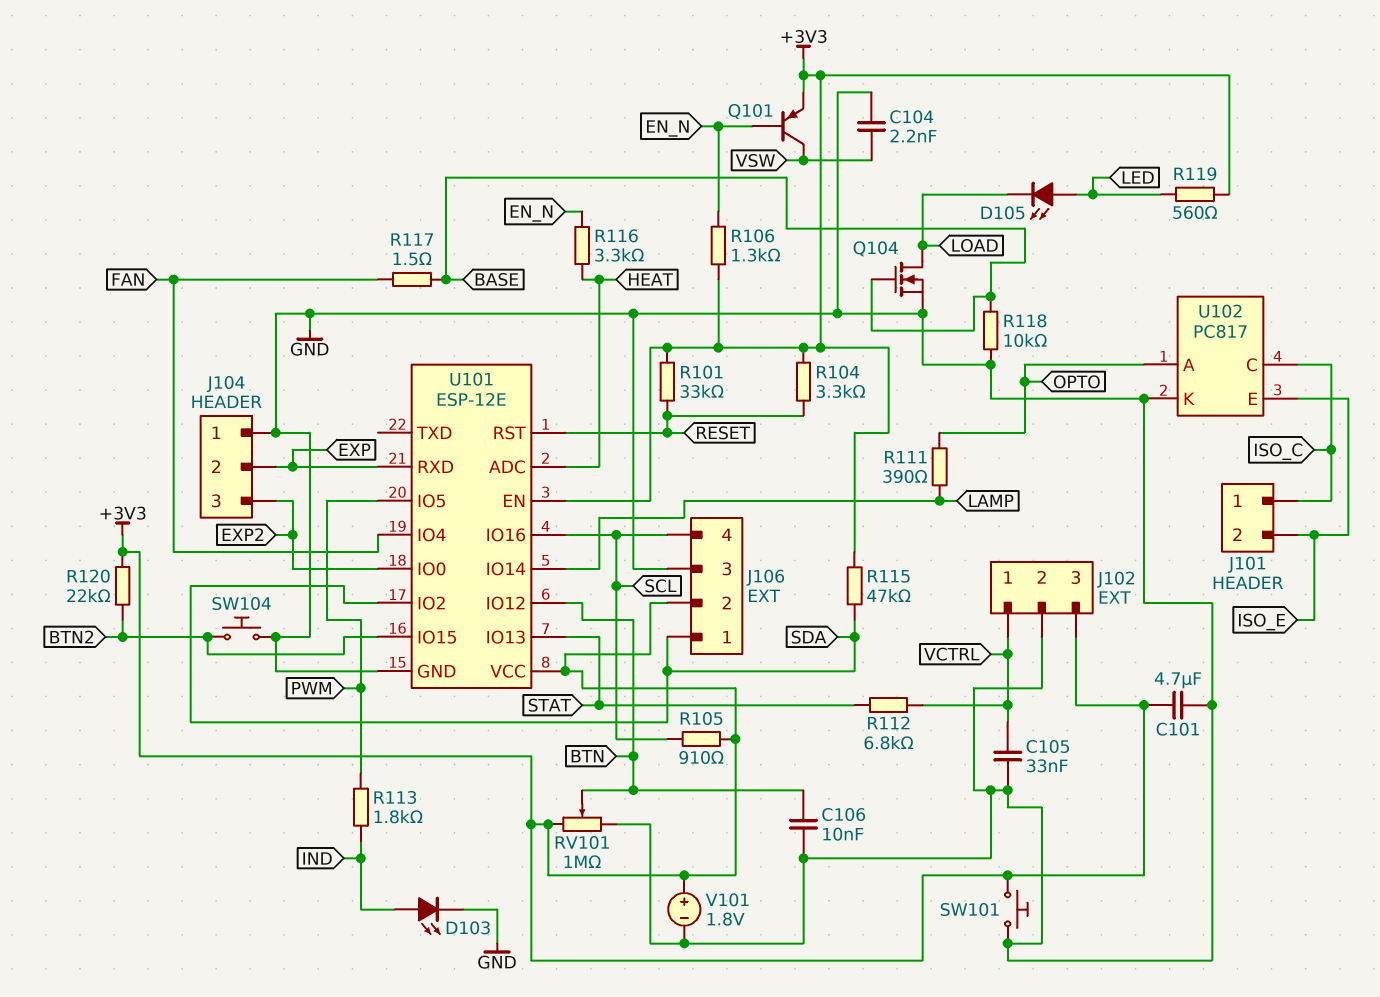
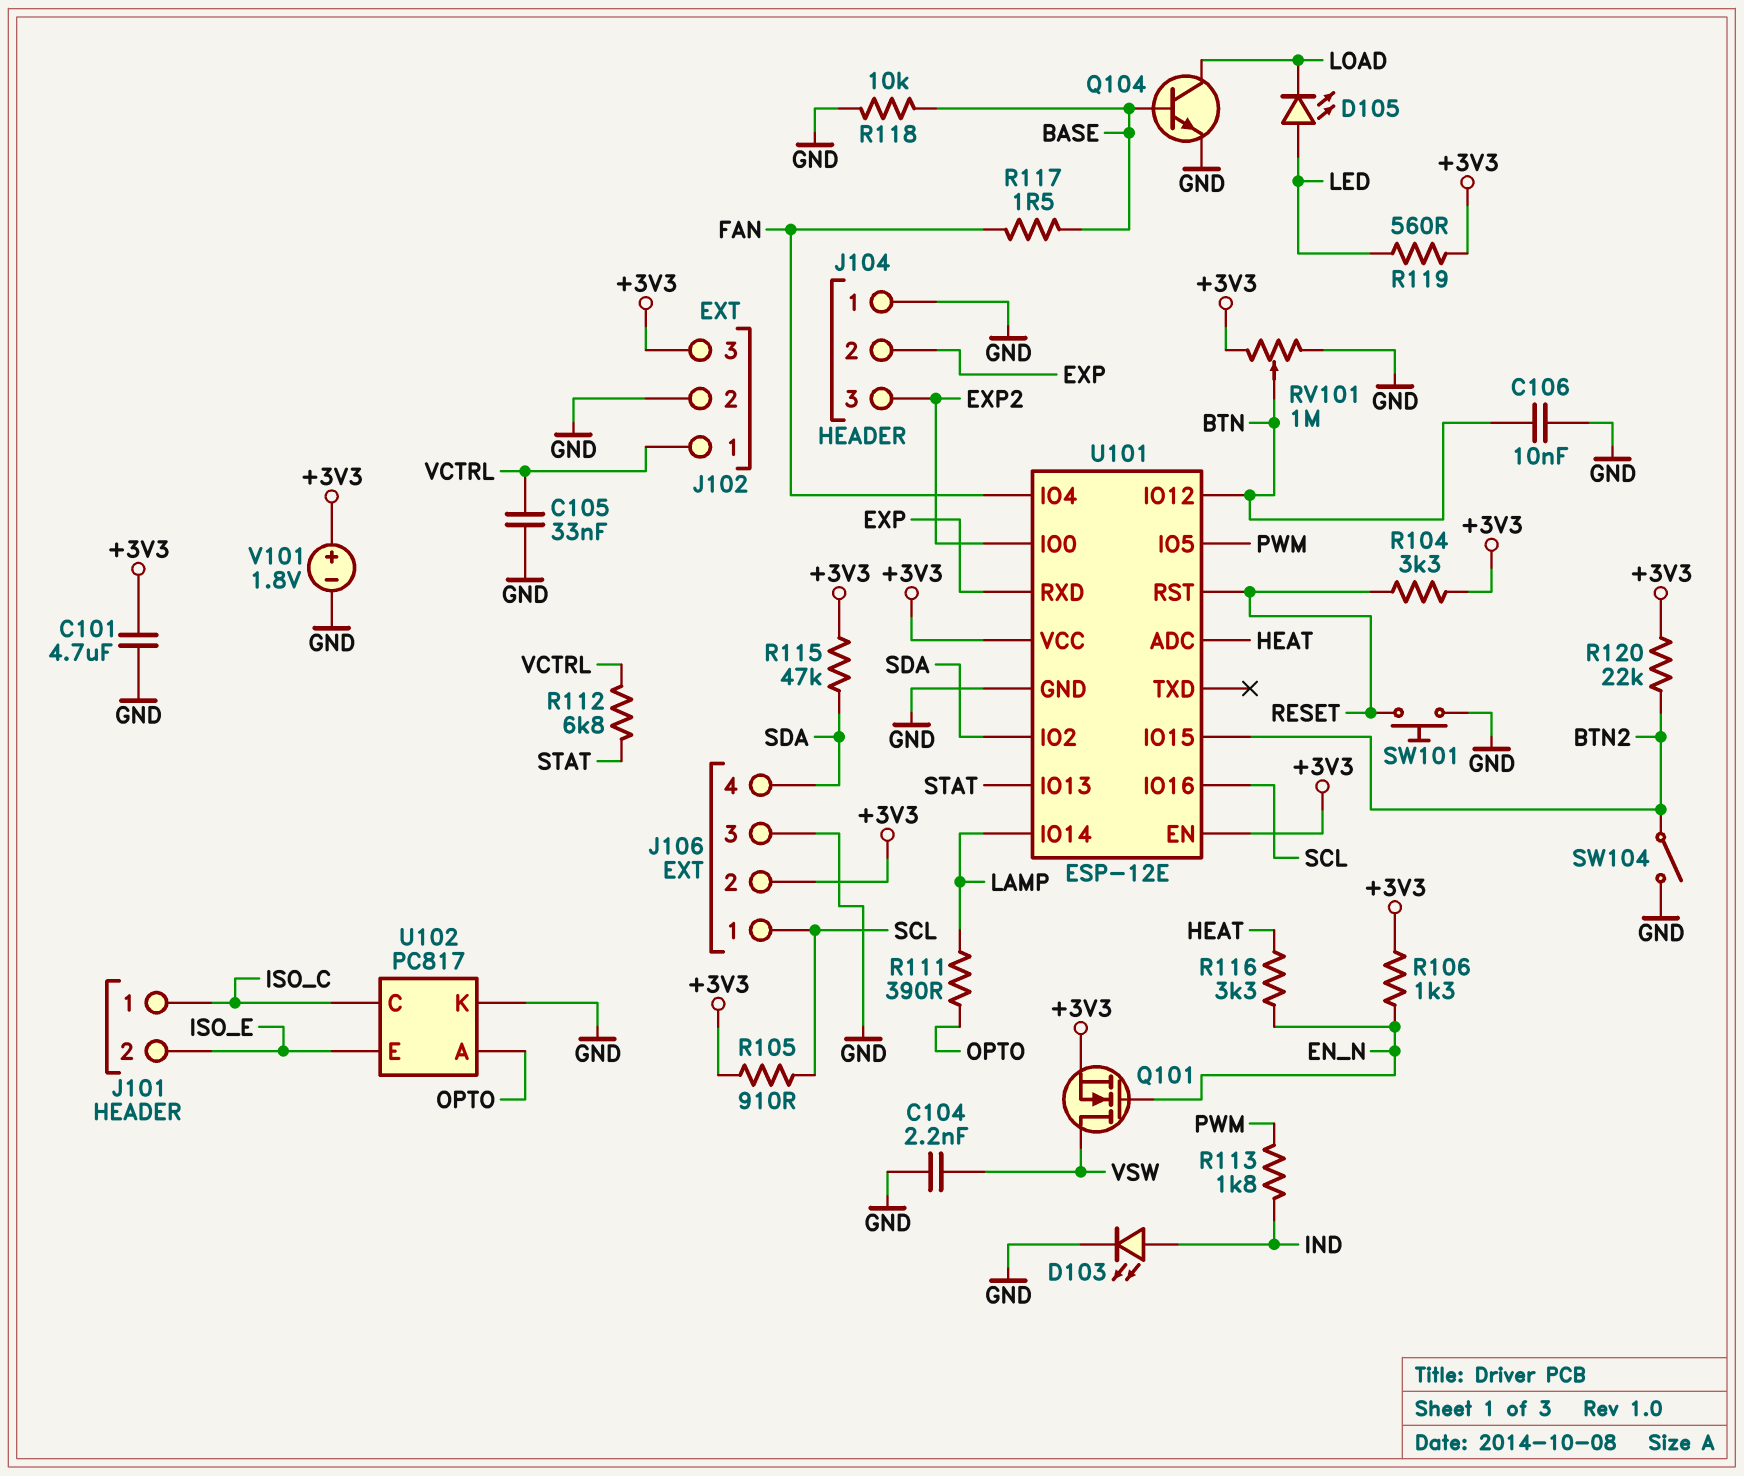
J106 pin 1: SDA -> SCL
J106 pin 4: SCL -> SDA
Q101: PNP (B EN_N, C VSW, E +3V3) -> NMOS (G EN_N, D VSW, S +3V3)
Q104: NMOS (G BASE, D LOAD, S GND) -> NPN (B BASE, C LOAD, E GND)
R101: 33k (+3V3, RESET) -> none
SW101: button (+3V3, GND) -> button (GND, RESET)
SW104: button (BTN2, GND) -> switch (BTN2, GND)

